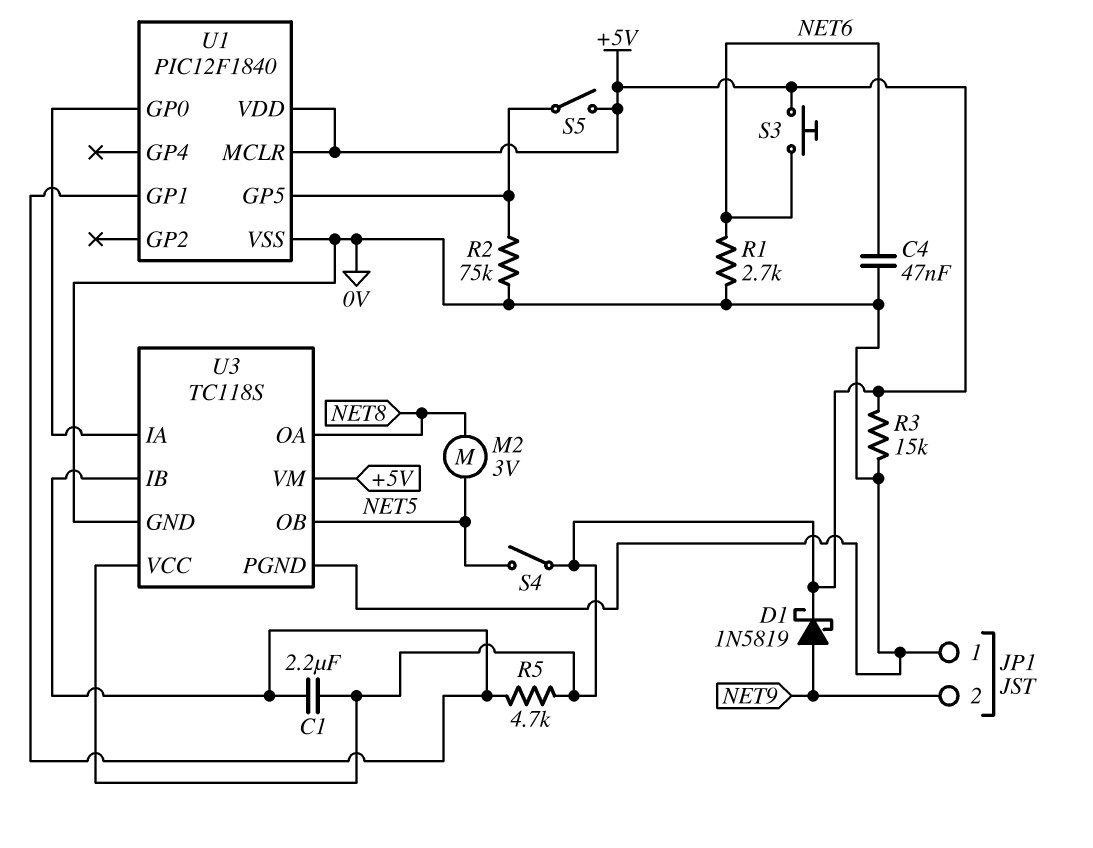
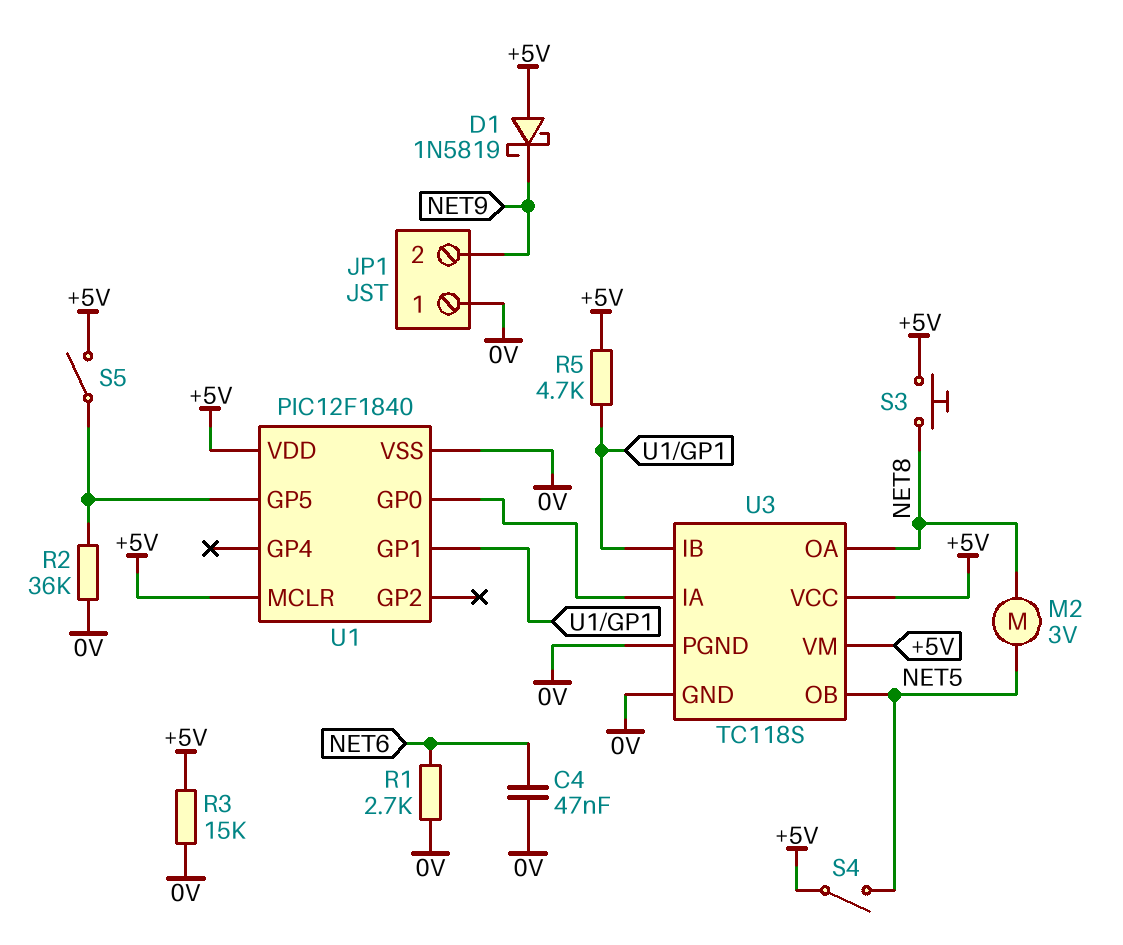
C1: 2.2uF (+5V, U1/GP1) -> none
D1: schottky 1N5819 (A NET9, K +5V) -> schottky 1N5819 (A +5V, K NET9)
R2: 75k (0V, U1/GP5) -> 36k (0V, U1/GP5)
S3: button (+5V, NET6) -> button (+5V, NET8)

